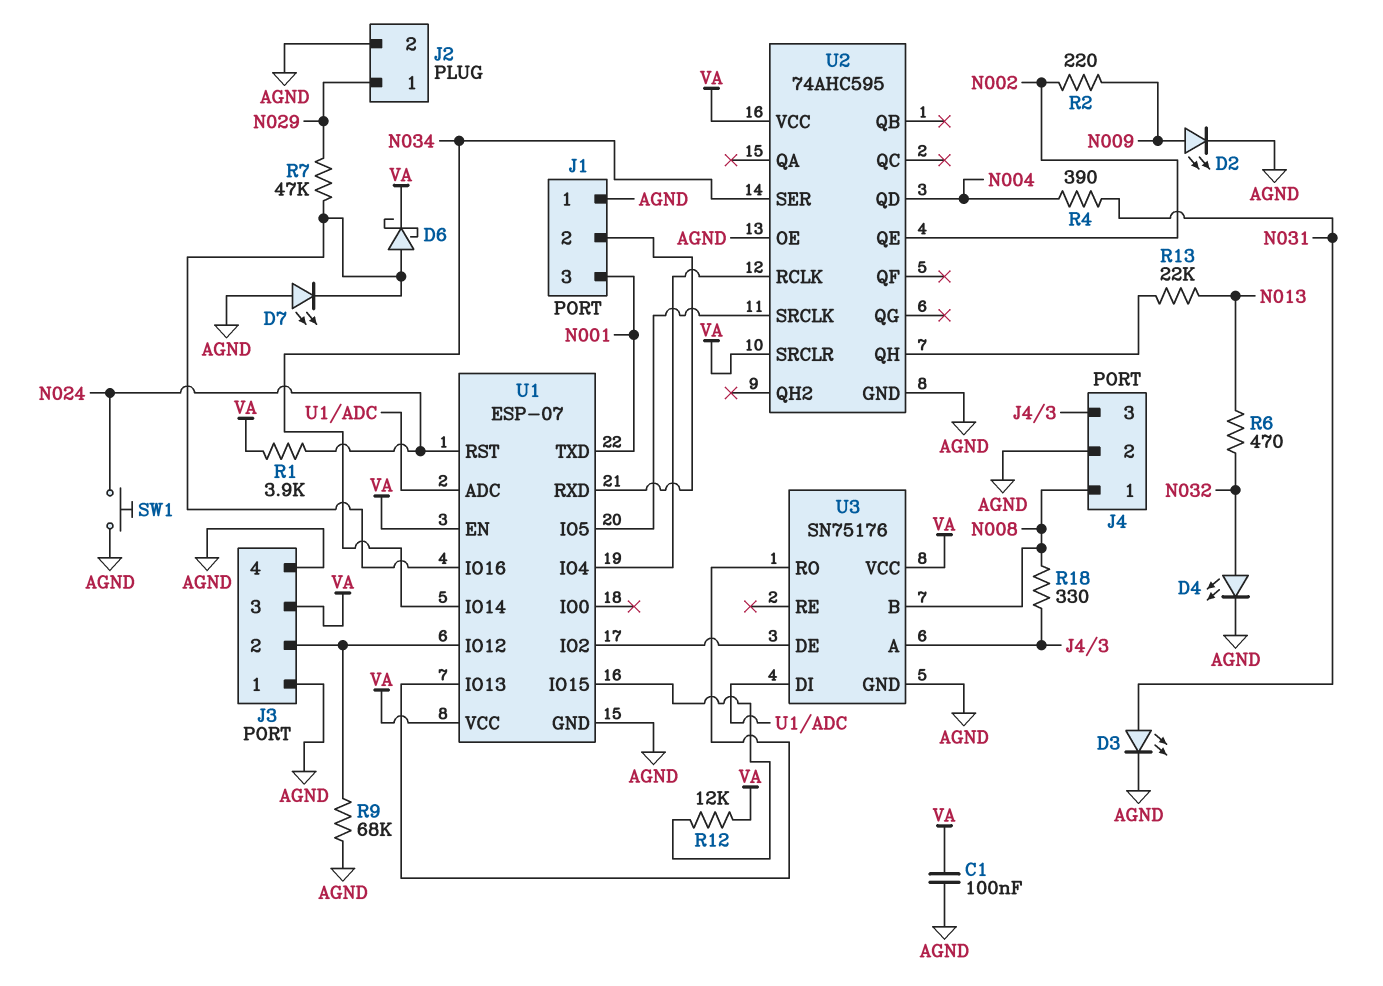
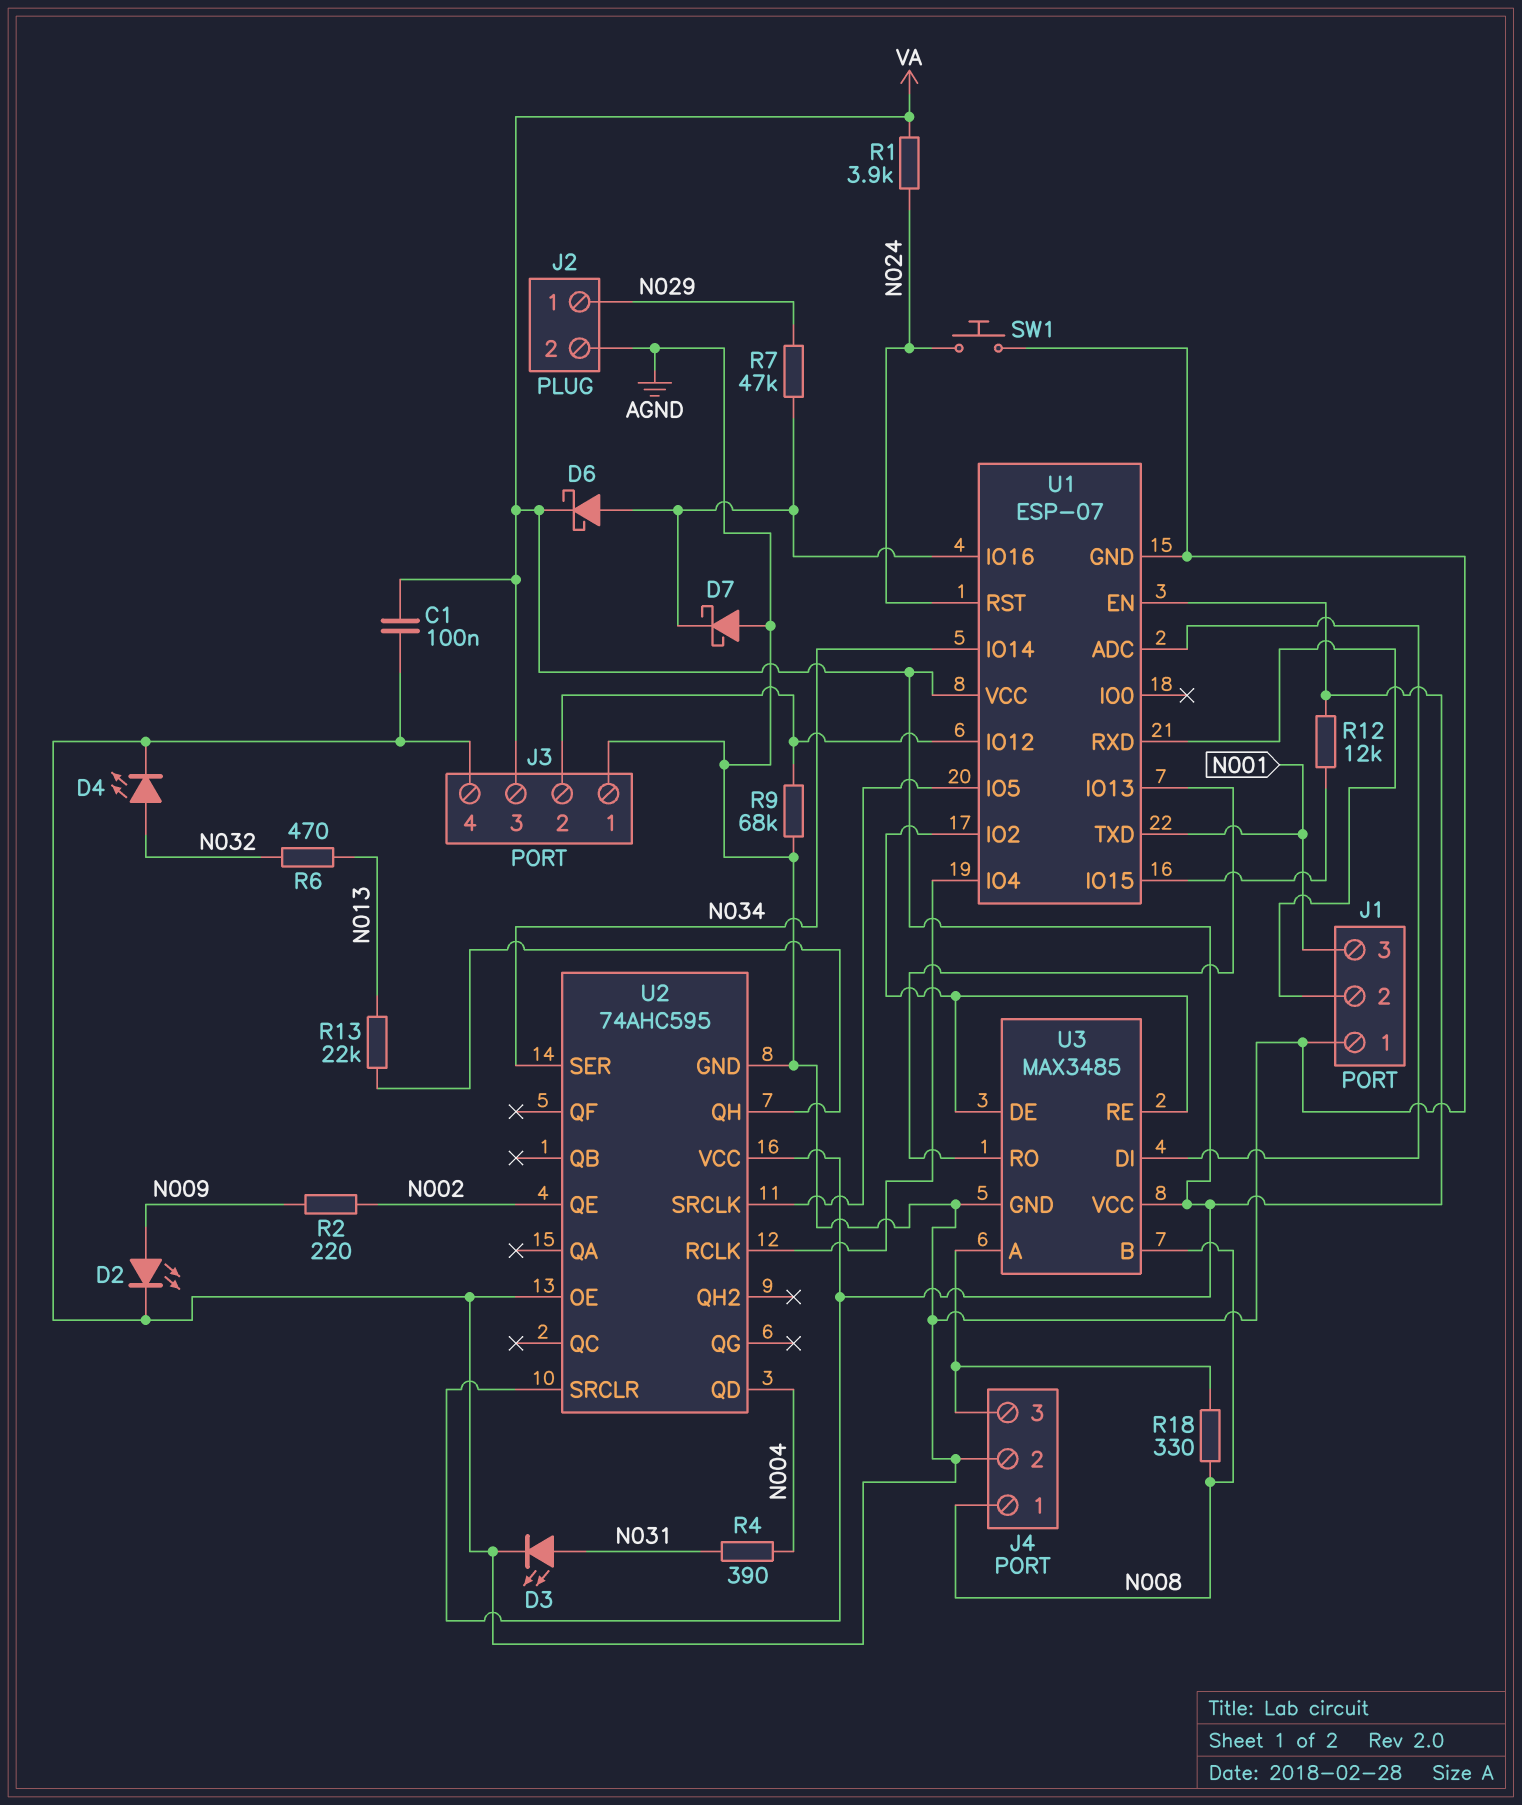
D7: LED (A AGND, K U1/IO16) -> schottky (A AGND, K U1/IO16)
U3: SN75176 -> MAX3485
U3 pin RE: none -> U1/IO2

